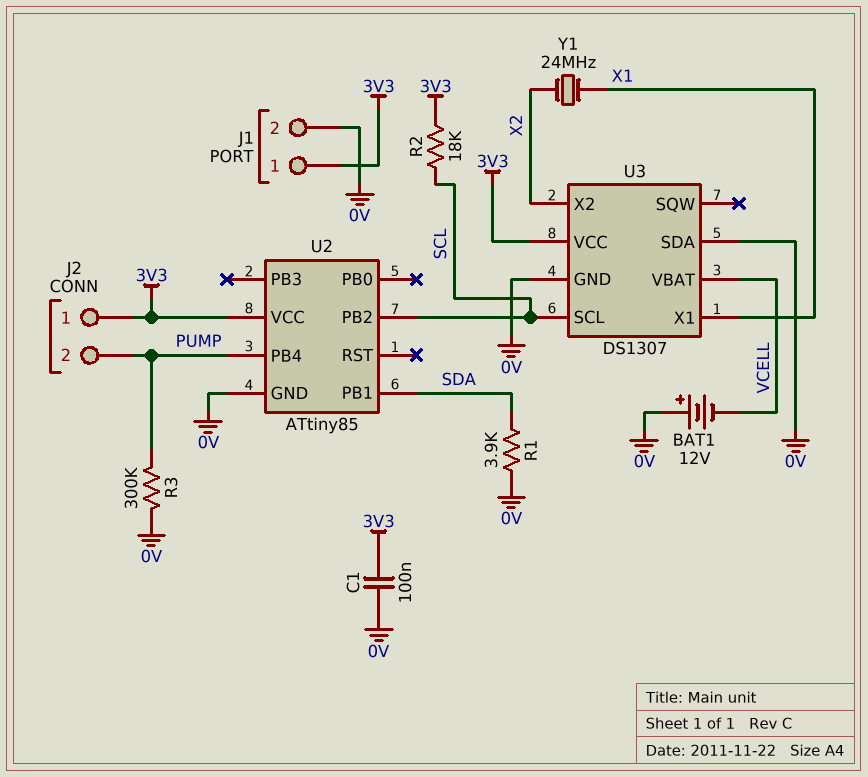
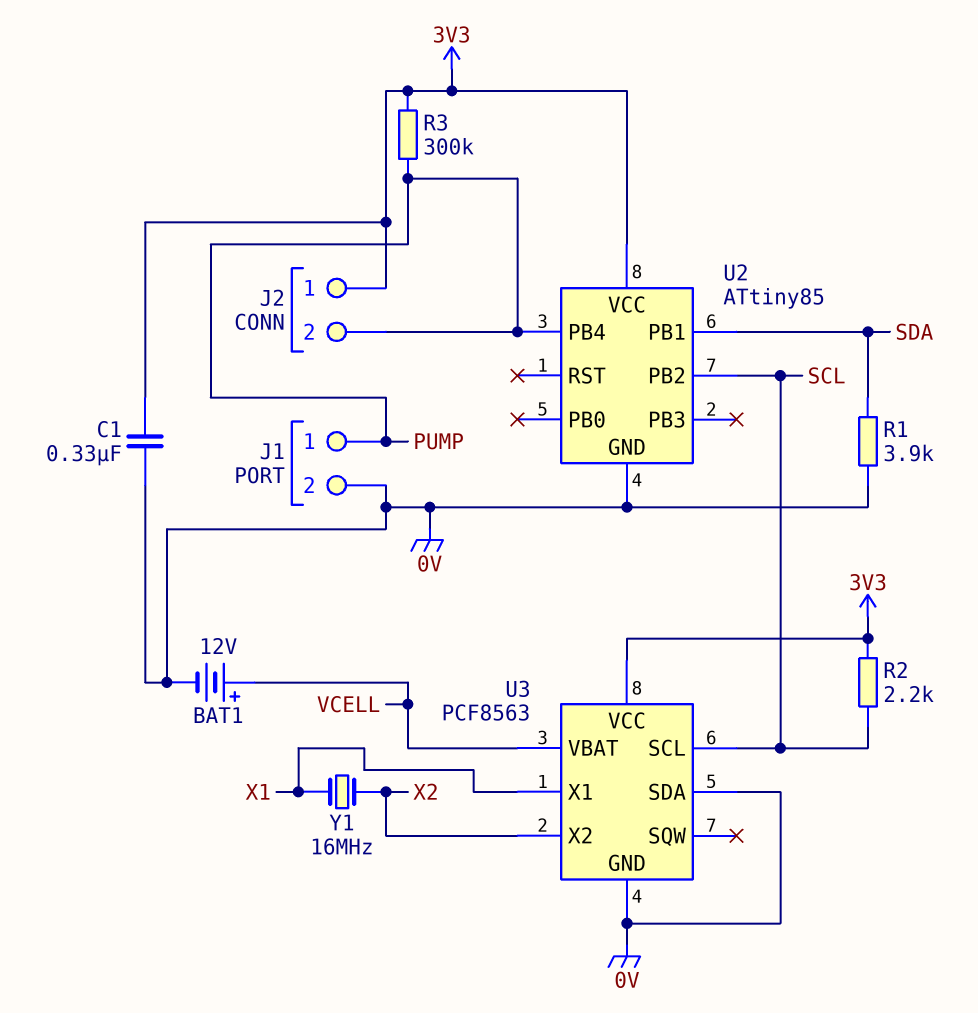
BAT1: 12V (plus 0V, minus VCELL) -> 12V (plus VCELL, minus 0V)
C1: 100nF (0V, 3V3) -> 330nF (0V, 3V3)
J1 pin 1: 3V3 -> PUMP
R2: 18k (3V3, SCL) -> 2.2k (3V3, SCL)
R3: 300k (0V, PUMP) -> 300k (3V3, PUMP)
U3: DS1307 -> PCF8563
Y1: 24MHz (X1, X2) -> 16MHz (X1, X2)

